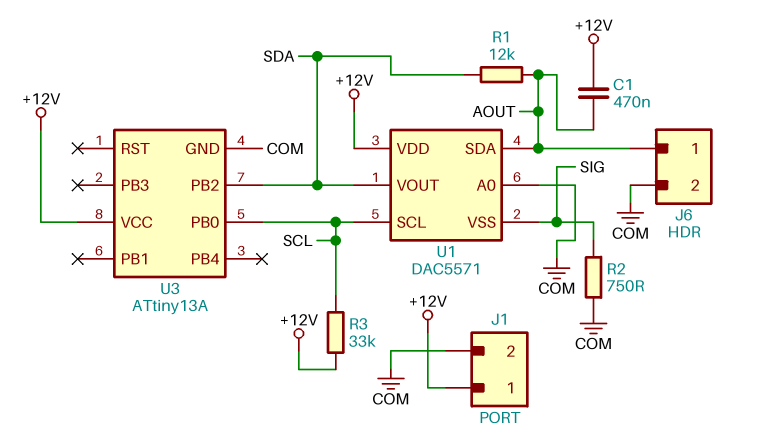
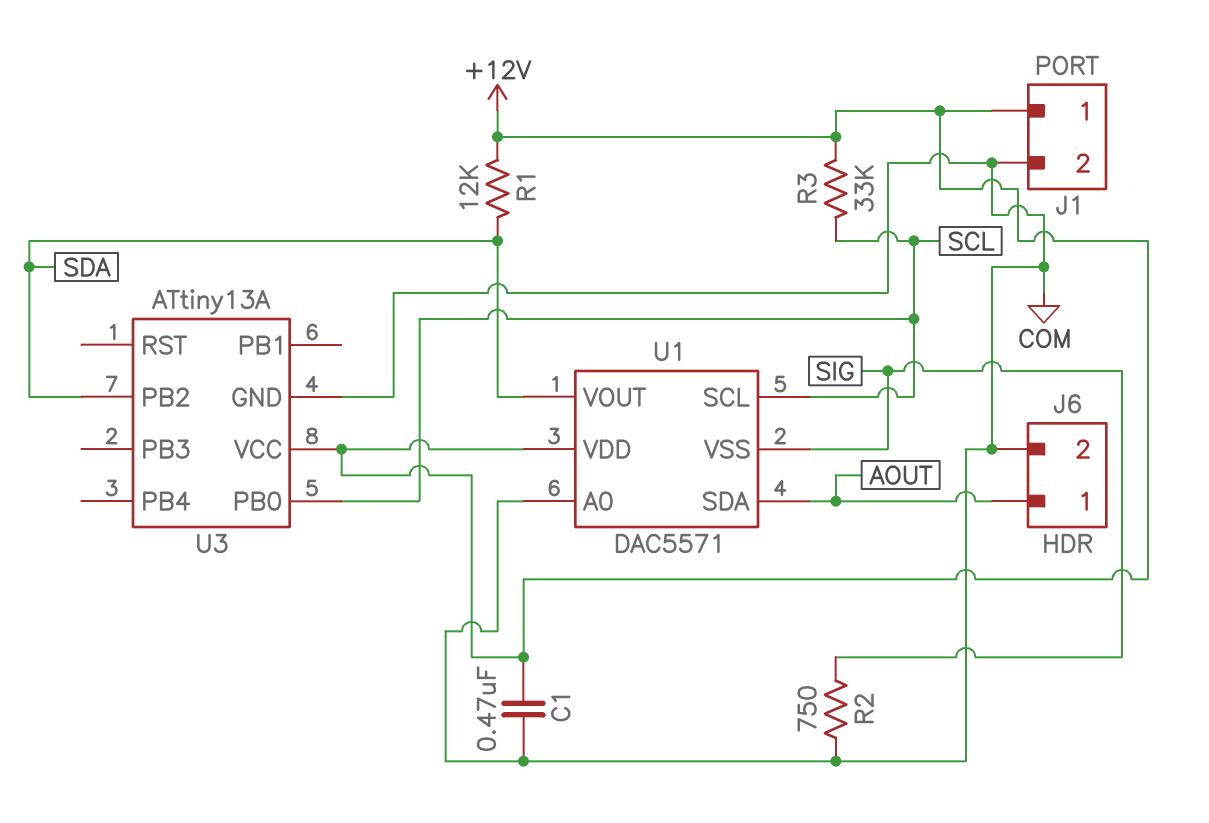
C1: 470nF (+12V, AOUT) -> 470nF (+12V, COM)
R1: 12k (AOUT, SDA) -> 12k (+12V, SDA)

